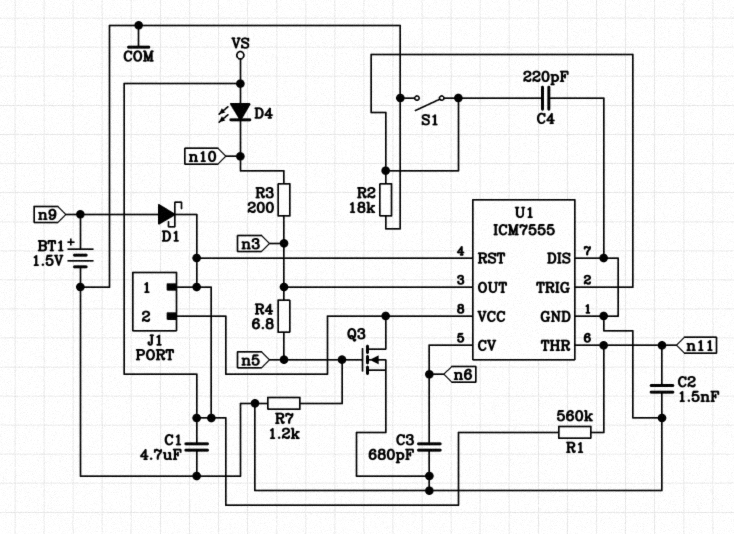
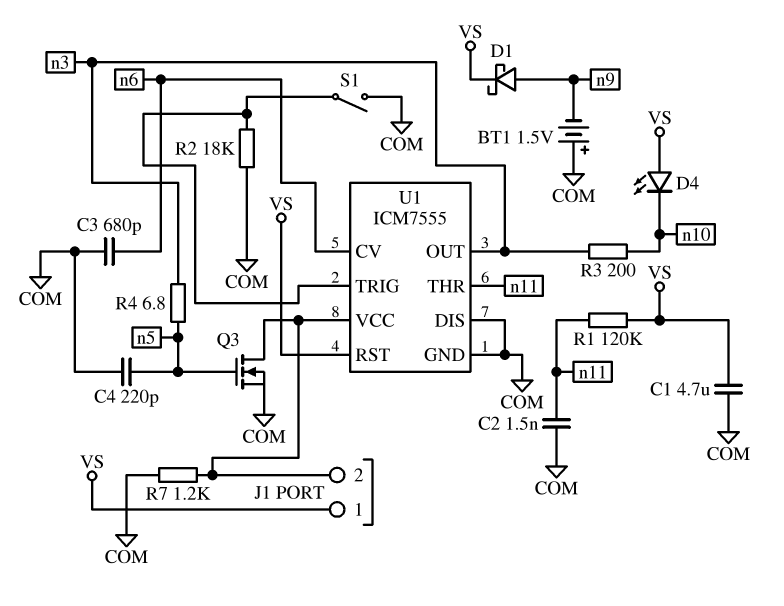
BT1: 1.5V (plus n9, minus COM) -> 1.5V (plus COM, minus n9)
C4: 220pF (COM, U1/TRIG) -> 220pF (COM, n5)
R1: 560k (VS, n11) -> 120k (VS, n11)
R7: 1.2k (COM, n5) -> 1.2k (COM, J1/2)

